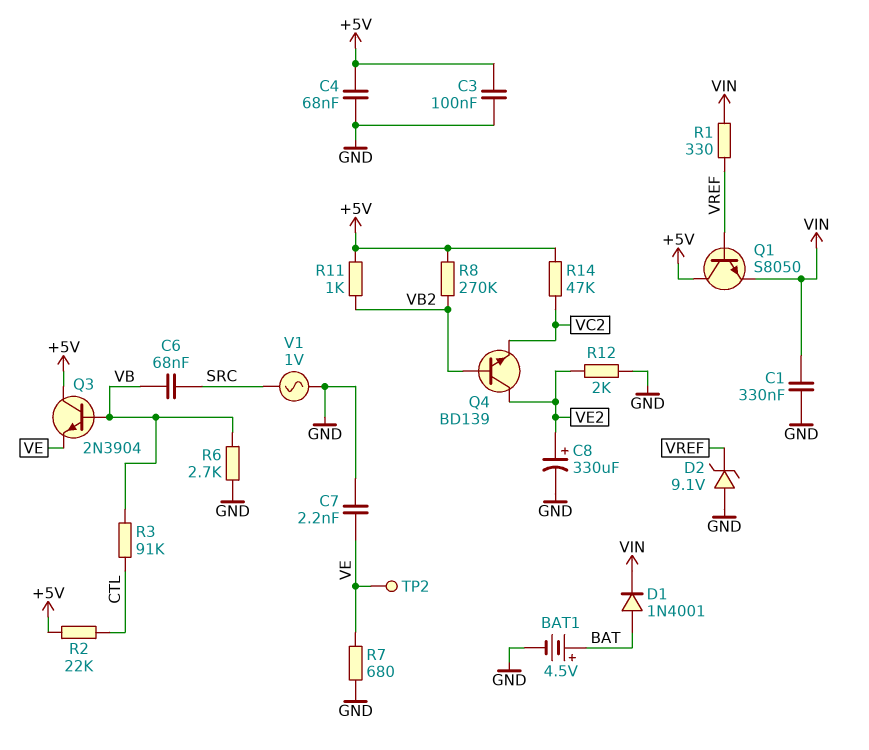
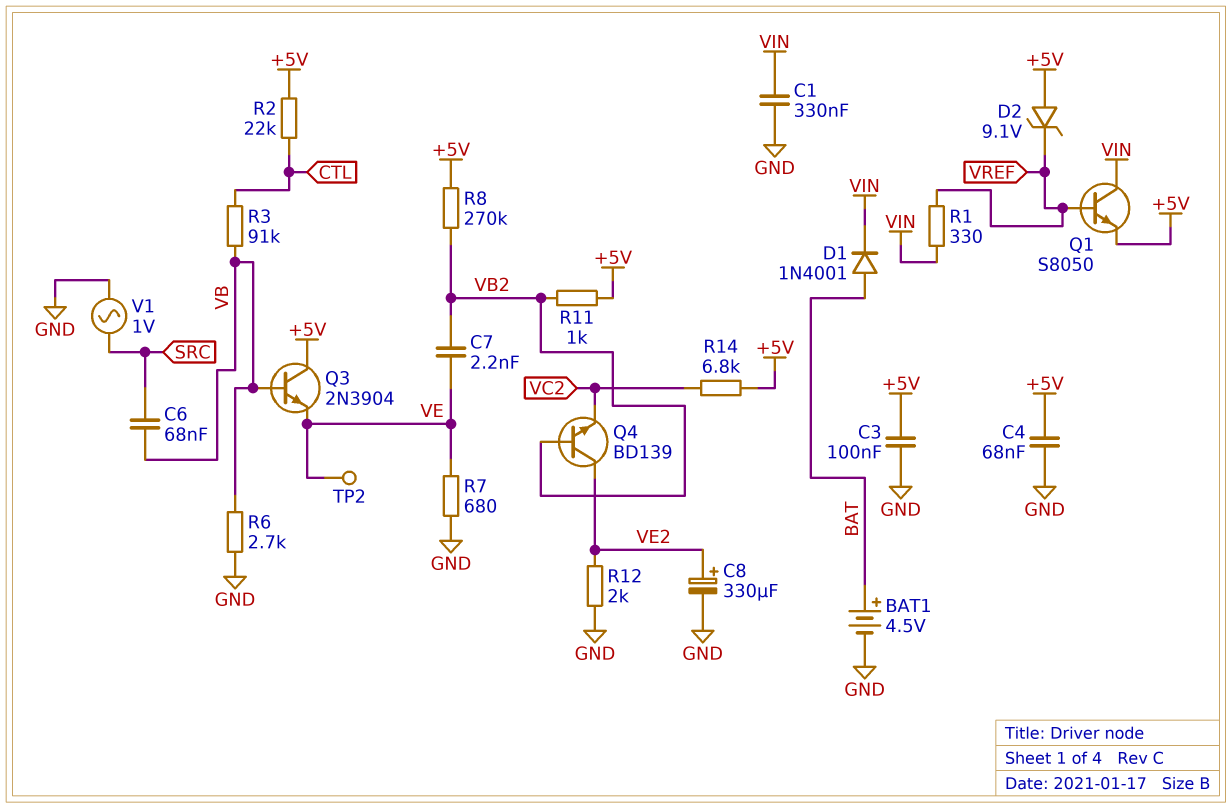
C7: 2.2nF (GND, VE) -> 2.2nF (VB2, VE)
D2: zener 9.1V (A GND, K VREF) -> zener 9.1V (A +5V, K VREF)
Q1: NPN S8050 (B VREF, C +5V, E VIN) -> NPN S8050 (B VREF, C VIN, E +5V)
R14: 47k (+5V, VC2) -> 6.8k (+5V, VC2)

